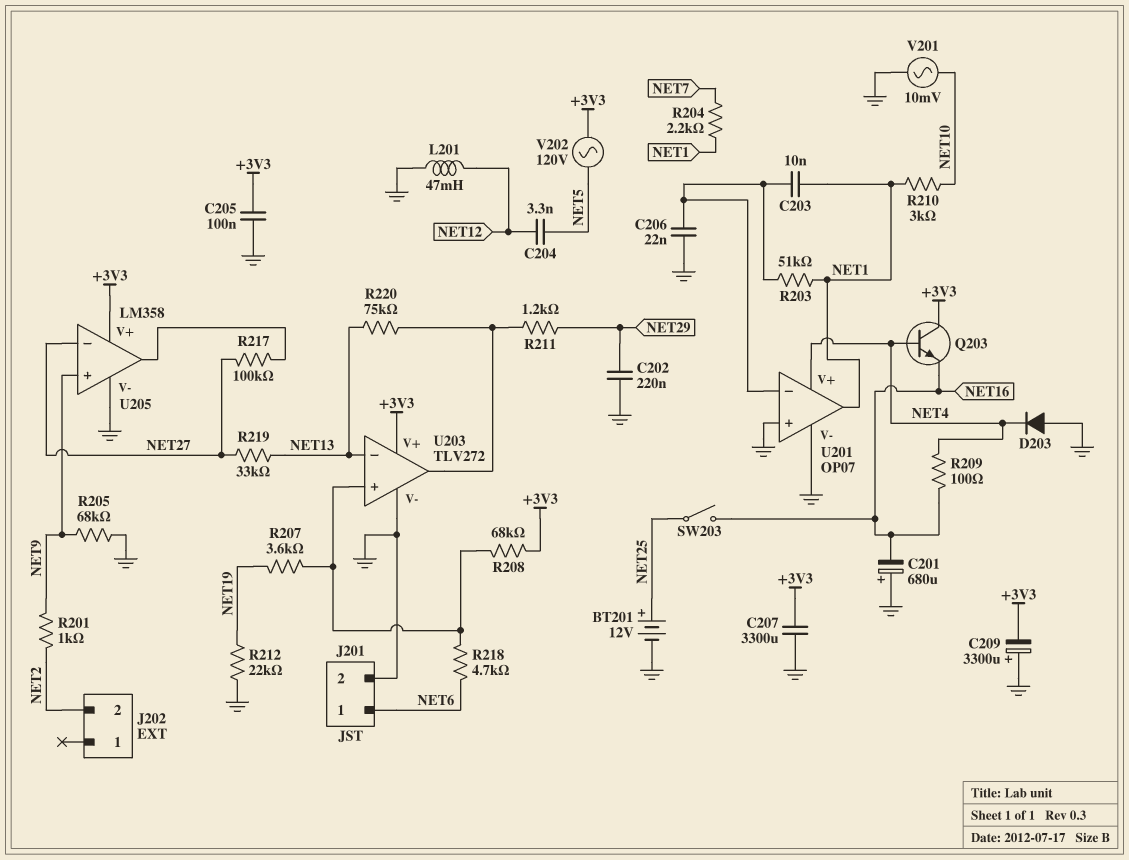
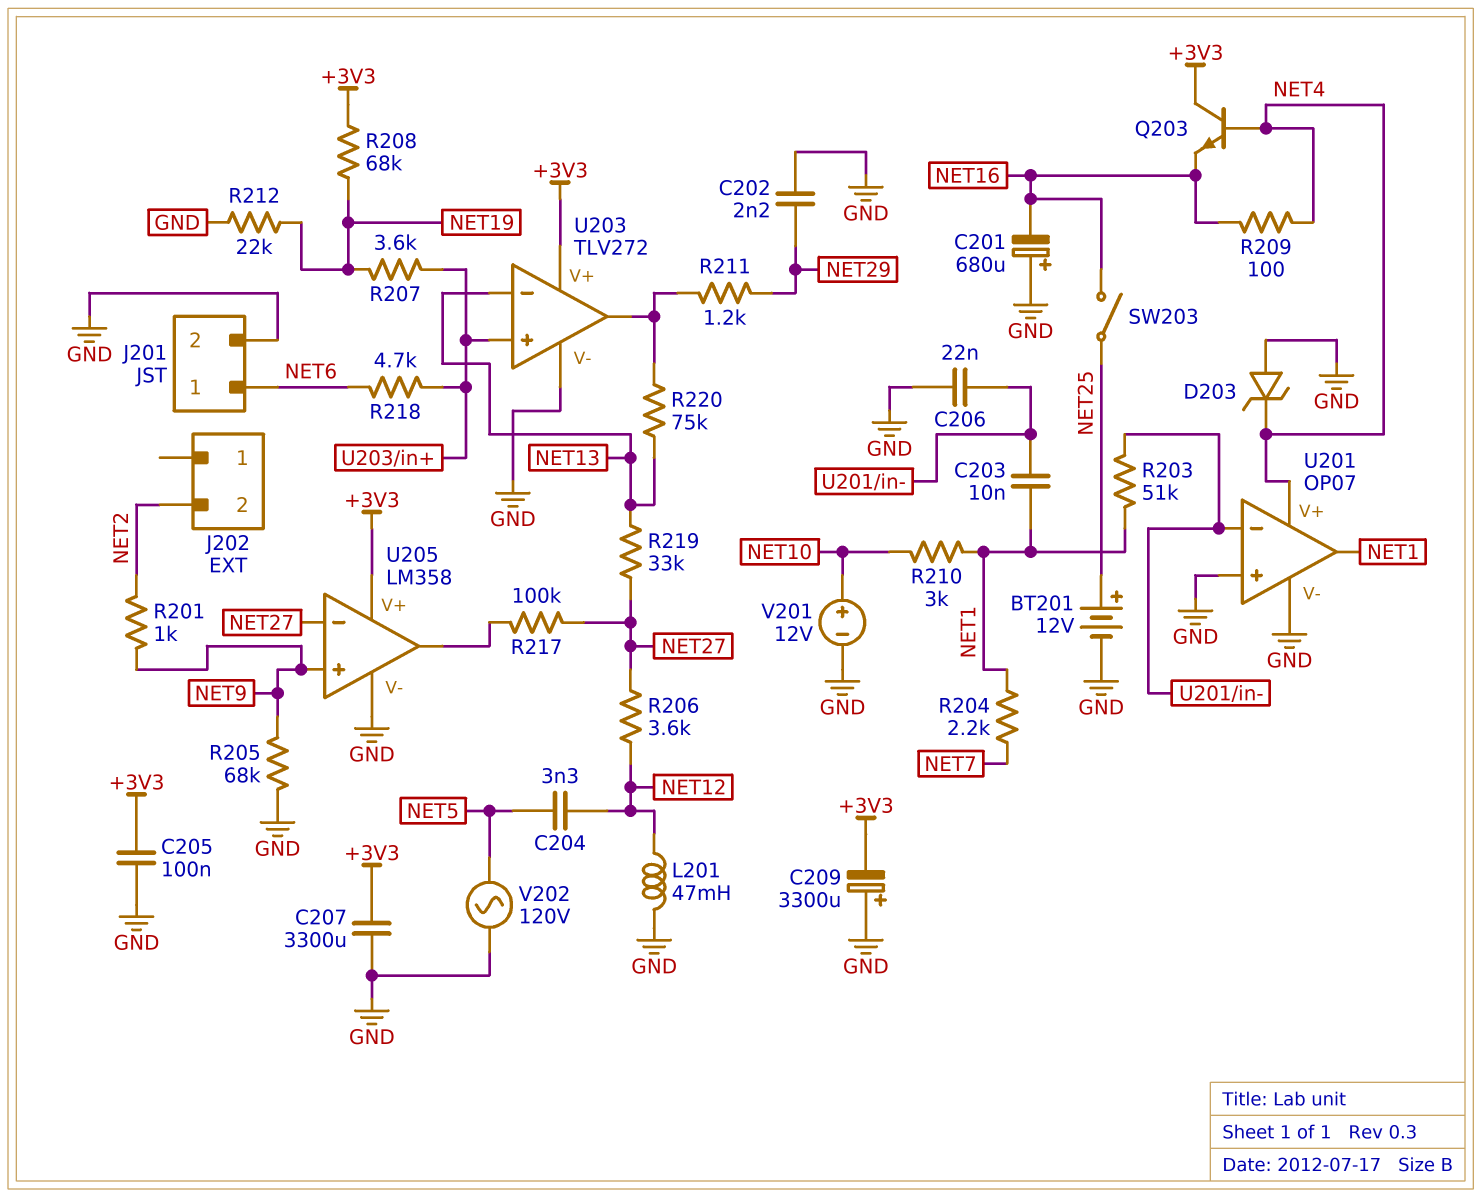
C202: 220nF (GND, NET29) -> 2.2nF (GND, NET29)
D203: diode (A GND, K NET4) -> zener (A GND, K NET4)
R206: none -> 3.6k (NET12, NET27)
R208: 68k (+3V3, U203/in+) -> 68k (+3V3, NET19)
V201: AC 10mV (GND, NET10) -> 12V (plus NET10, minus GND)
V202: AC 120V (+3V3, NET5) -> AC 120V (GND, NET5)

